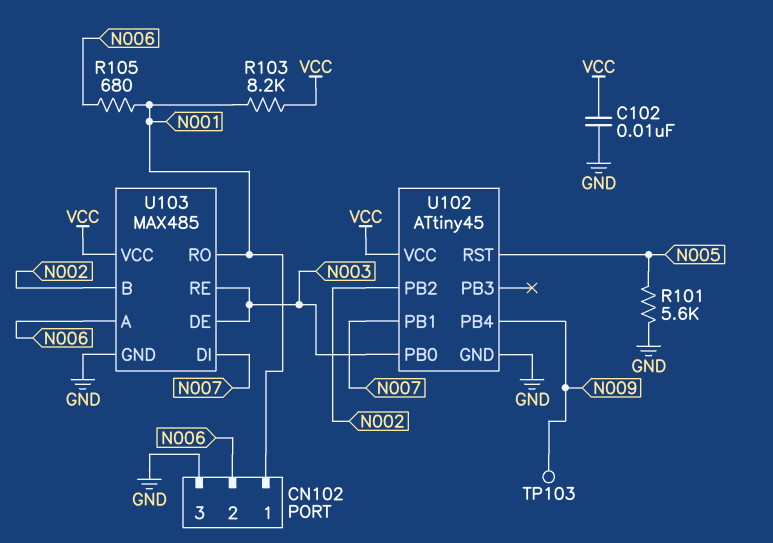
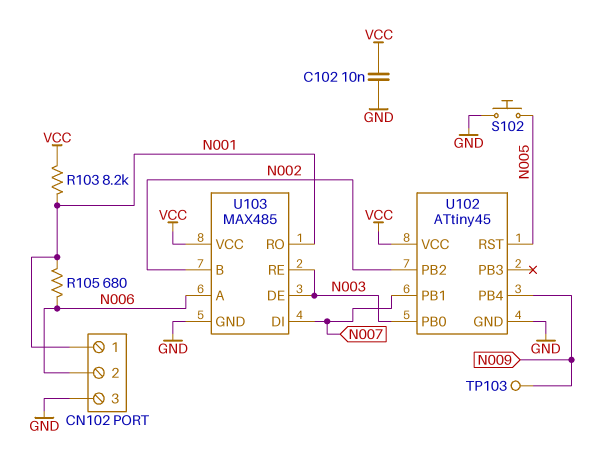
R101: 5.6k (GND, N005) -> none
S102: none -> button (GND, N005)

